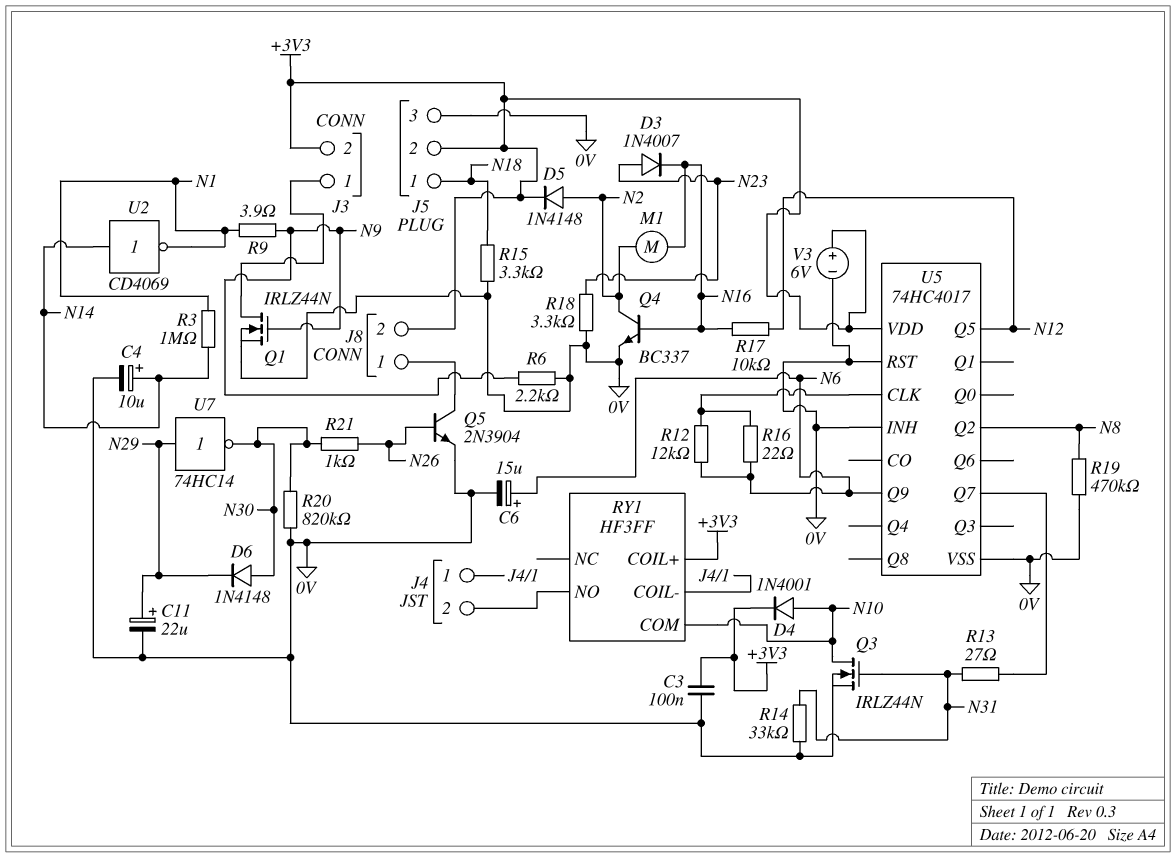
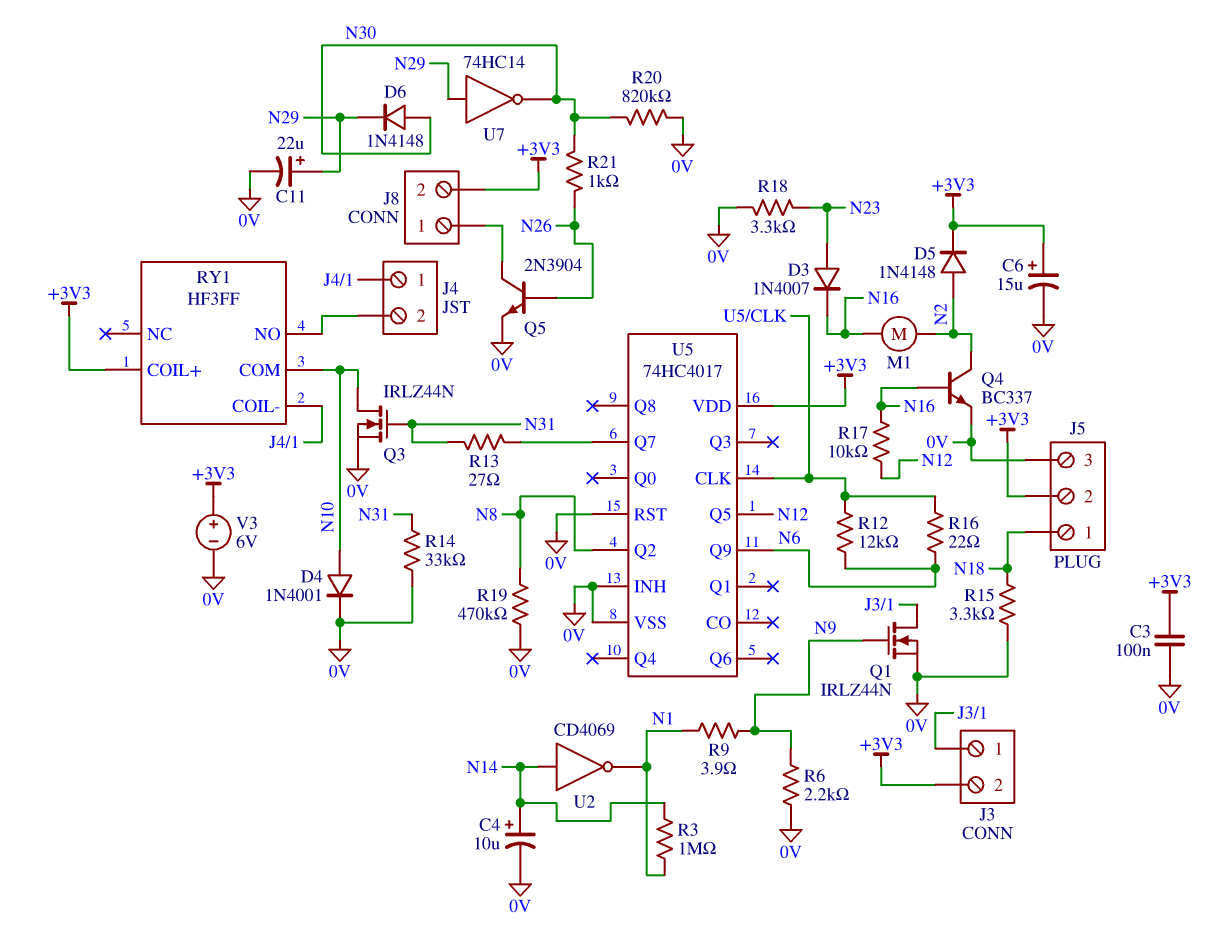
C6: 15uF (plus N6, minus 0V) -> 15uF (plus +3V3, minus 0V)
D4: diode 1N4001 (A N10, K +3V3) -> diode 1N4001 (A N10, K 0V)

